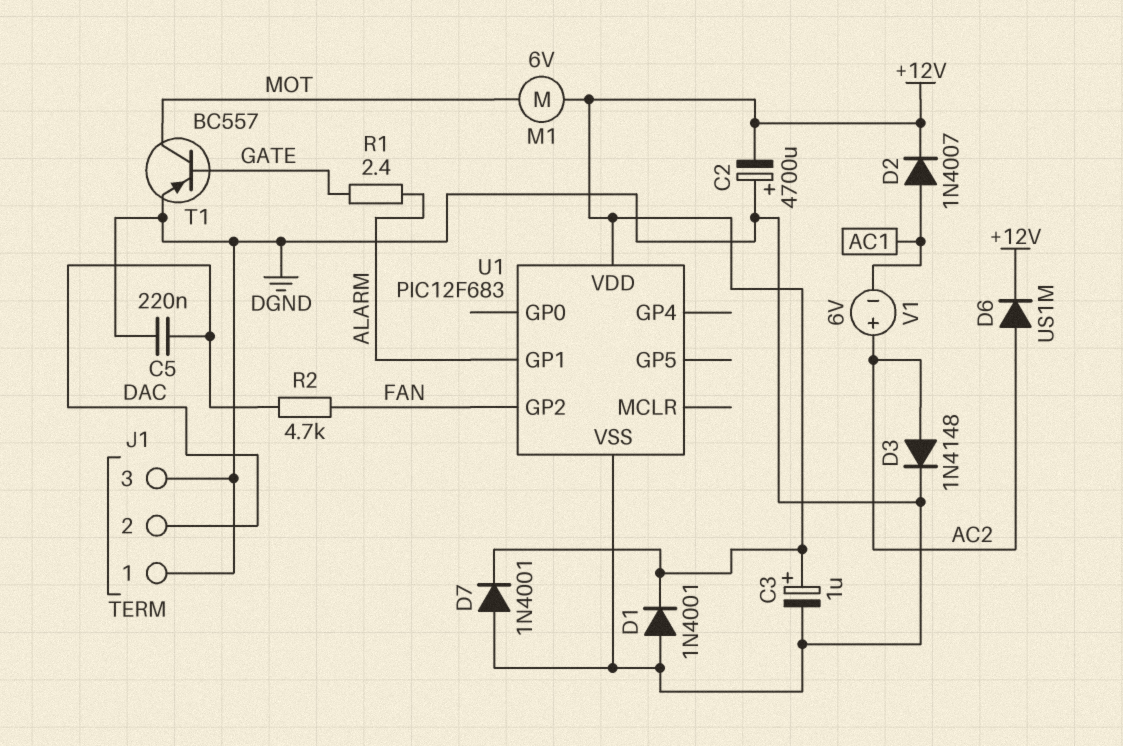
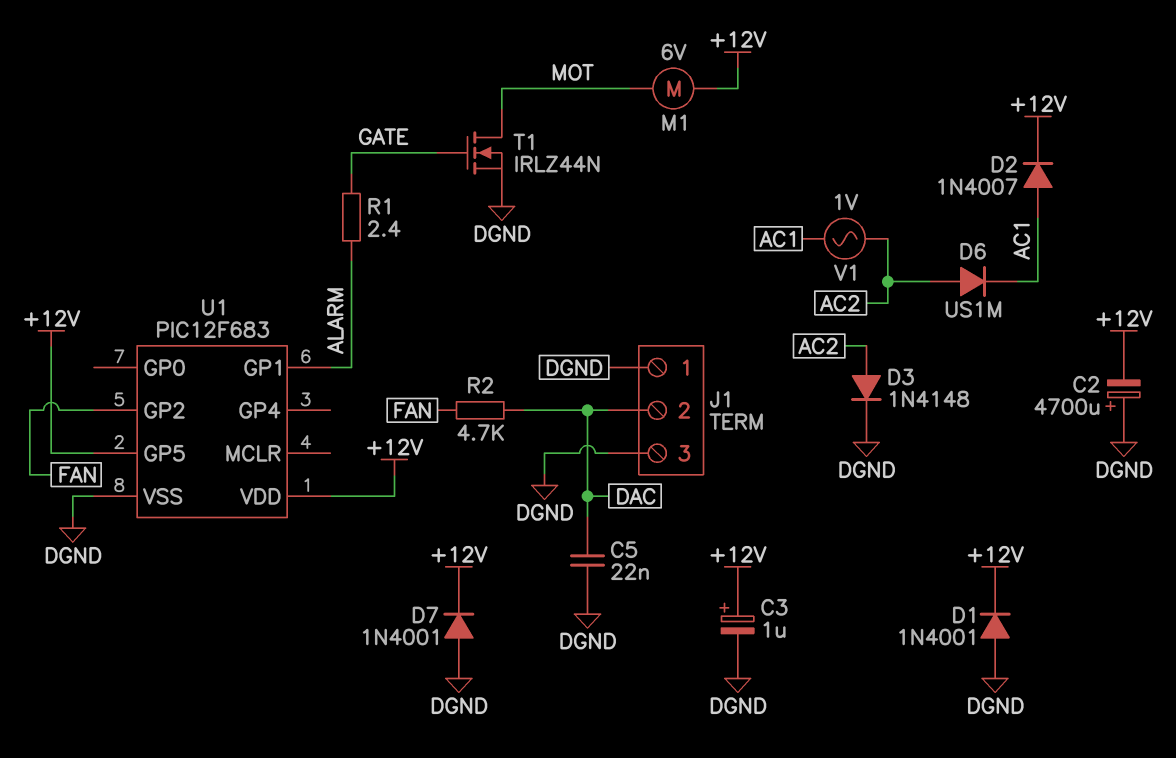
C5: 220nF (DAC, DGND) -> 22nF (DAC, DGND)
D6: diode US1M (A AC2, K +12V) -> diode US1M (A AC2, K AC1)
T1: PNP BC557 (B GATE, C MOT, E DGND) -> NMOS IRLZ44N (G GATE, D MOT, S DGND)
U1 pin GP5: none -> +12V
V1: 6V (plus AC2, minus AC1) -> AC 1V (AC1, AC2)

